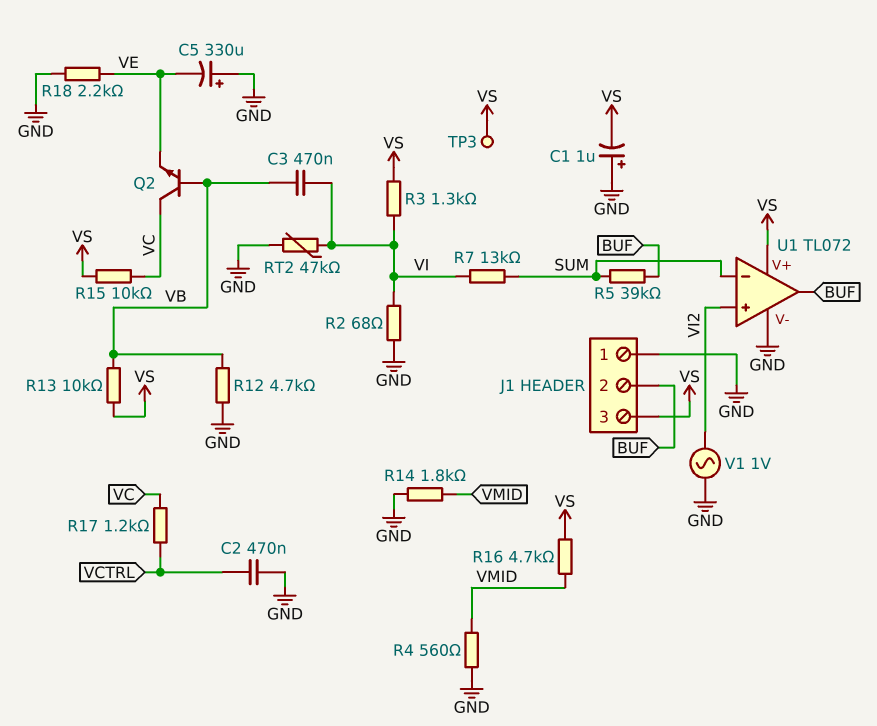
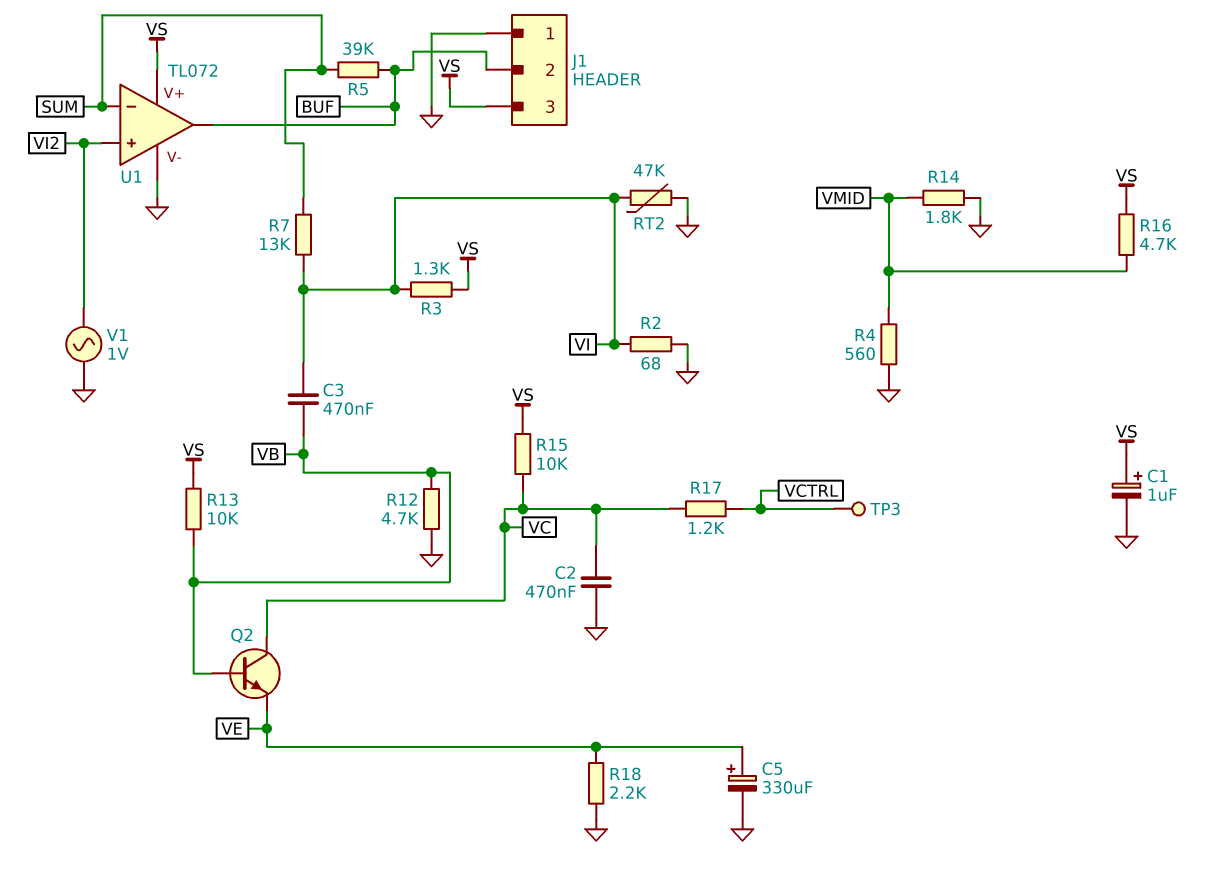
C1: 1uF (plus GND, minus VS) -> 1uF (plus VS, minus GND)
C2: 470nF (GND, VCTRL) -> 470nF (GND, VC)
C5: 330uF (plus GND, minus VE) -> 330uF (plus VE, minus GND)
TP3: test point (VS) -> test point (VCTRL)

